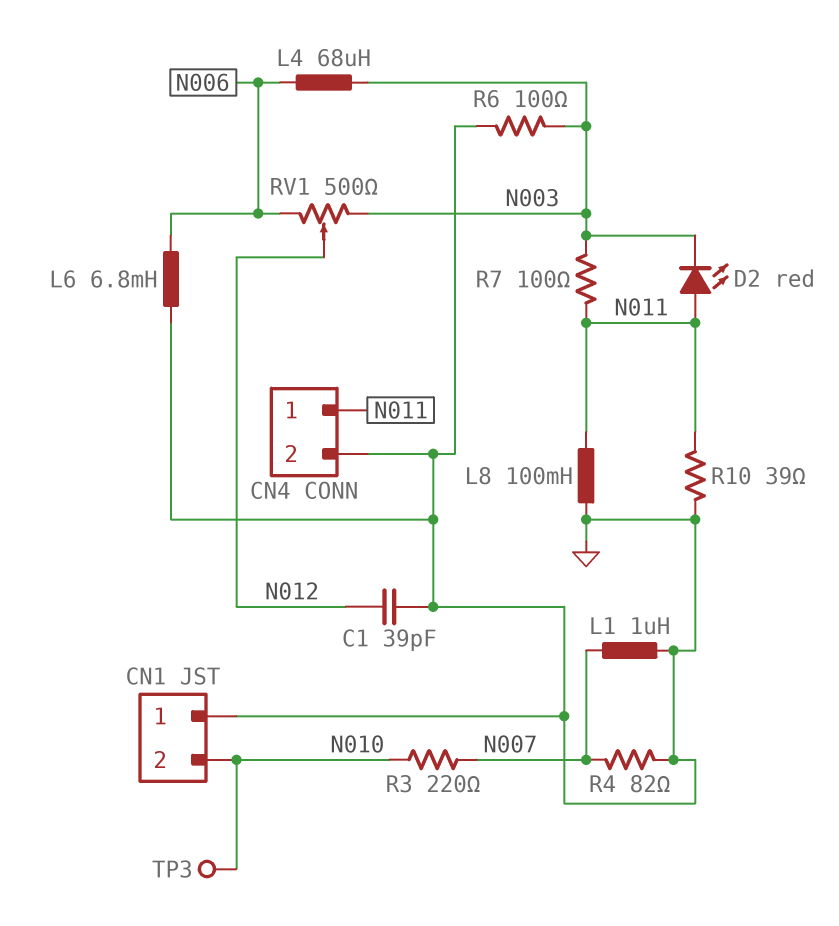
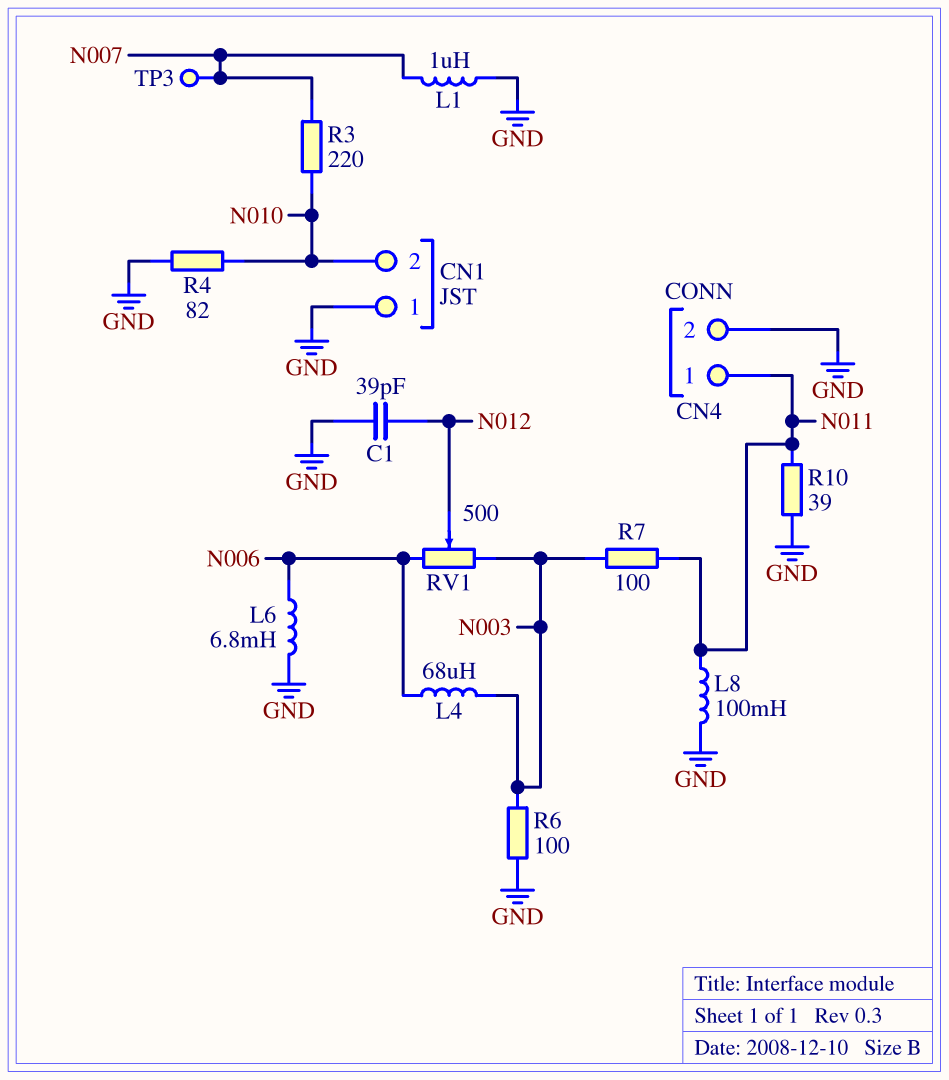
D2: LED red (A N011, K N003) -> none
R4: 82 (GND, N007) -> 82 (GND, N010)
TP3: test point (N010) -> test point (N007)

